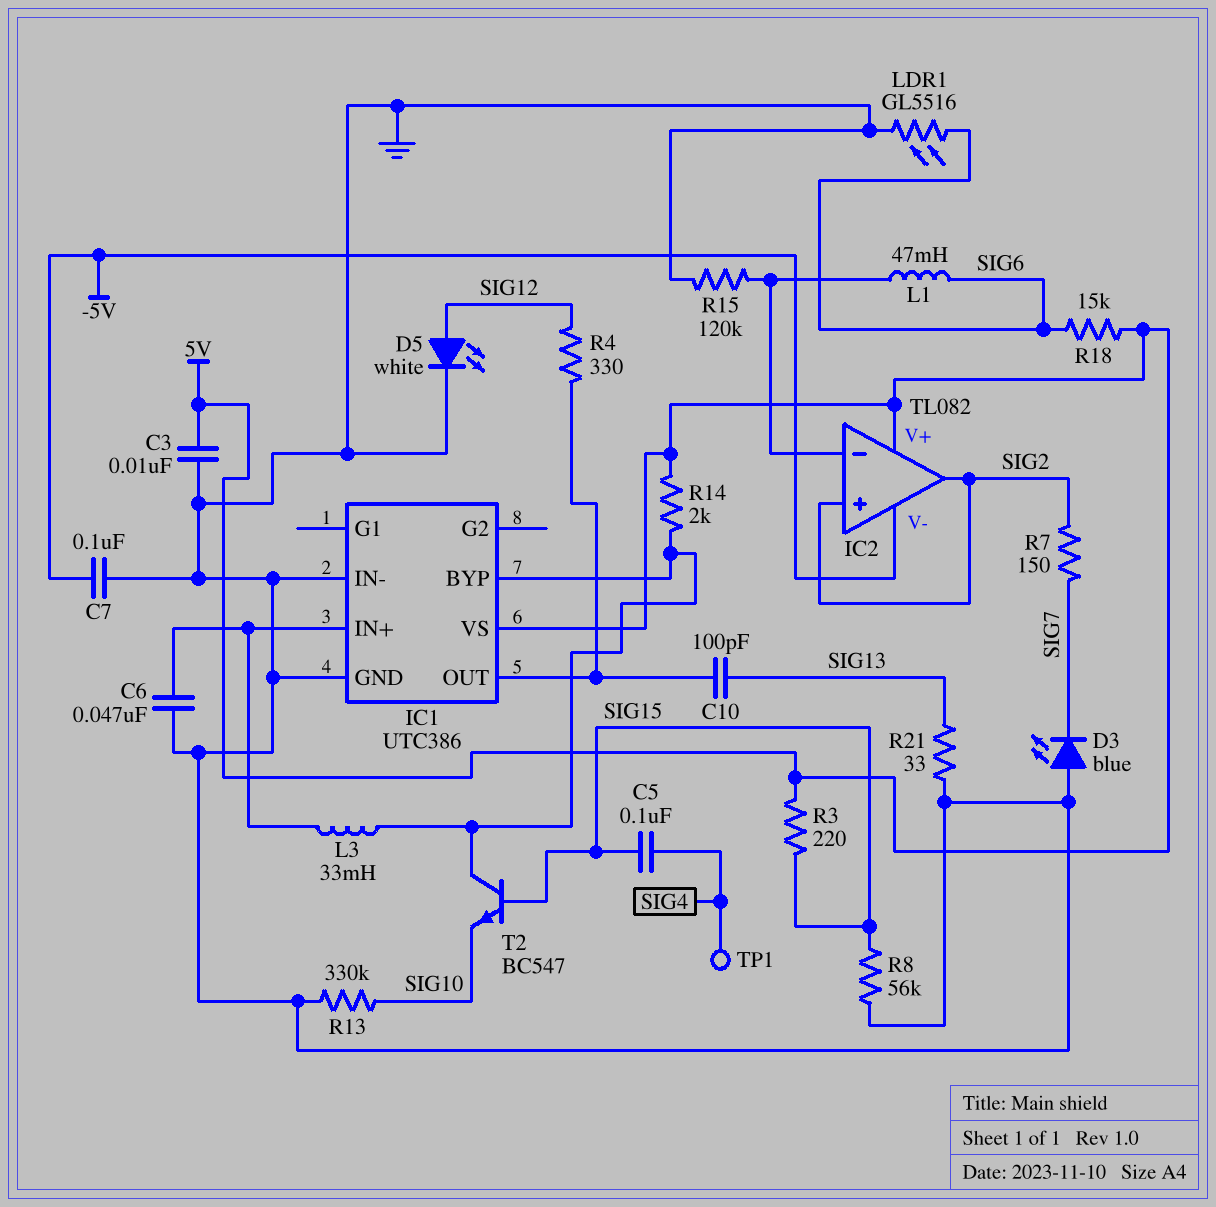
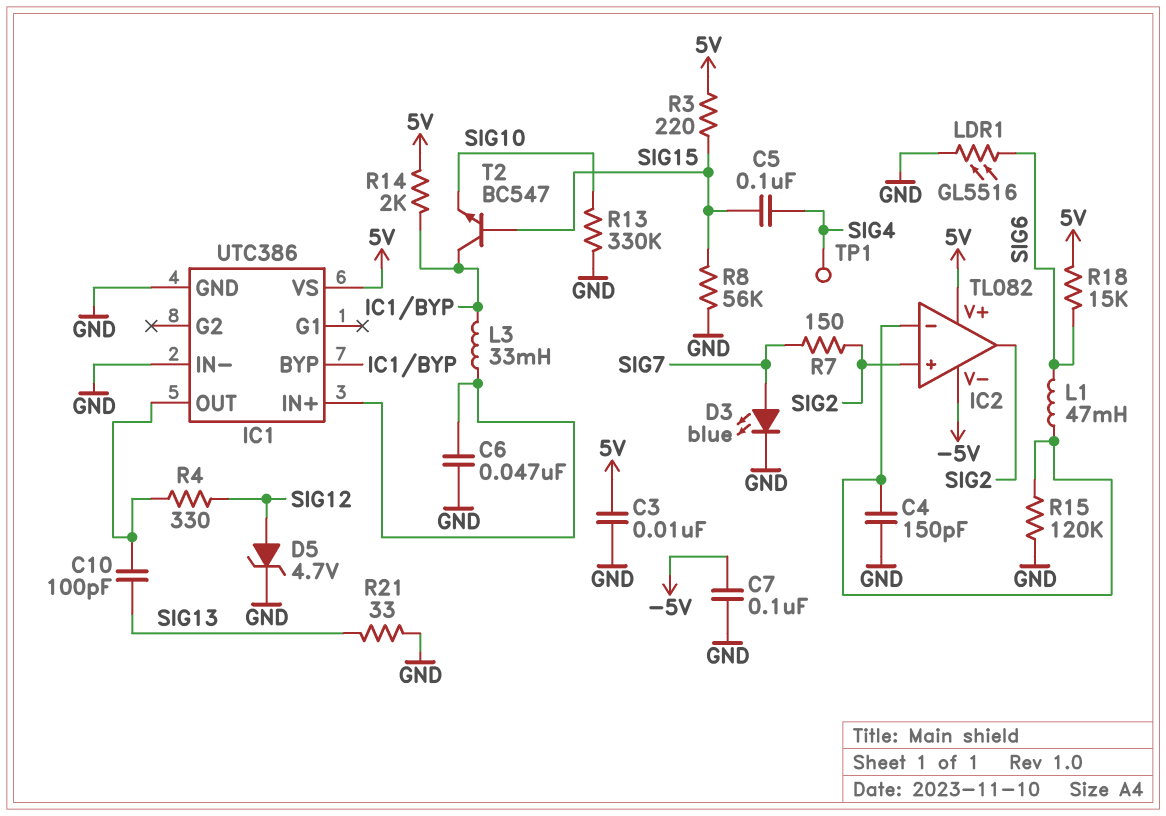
C4: none -> 150pF (GND, IC2/in-)
D3: LED blue (A GND, K SIG7) -> LED blue (A SIG7, K GND)
D5: LED white (A SIG12, K GND) -> zener 4.7V (A SIG12, K GND)

